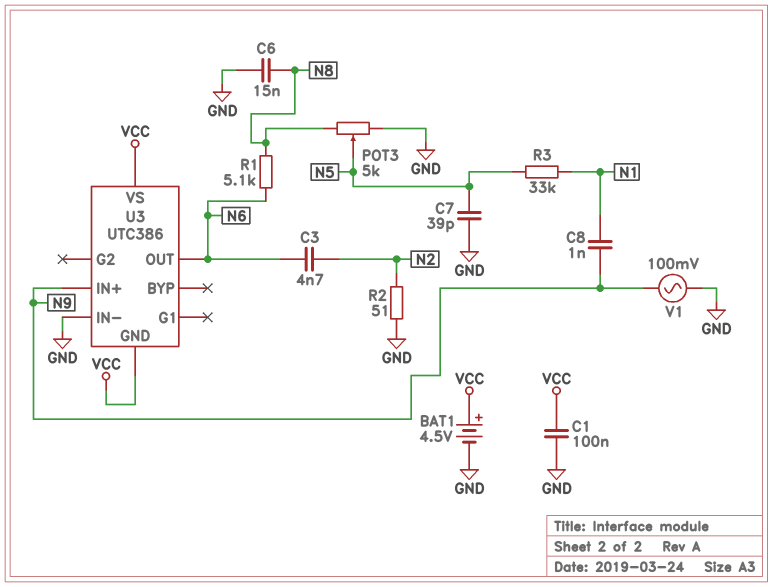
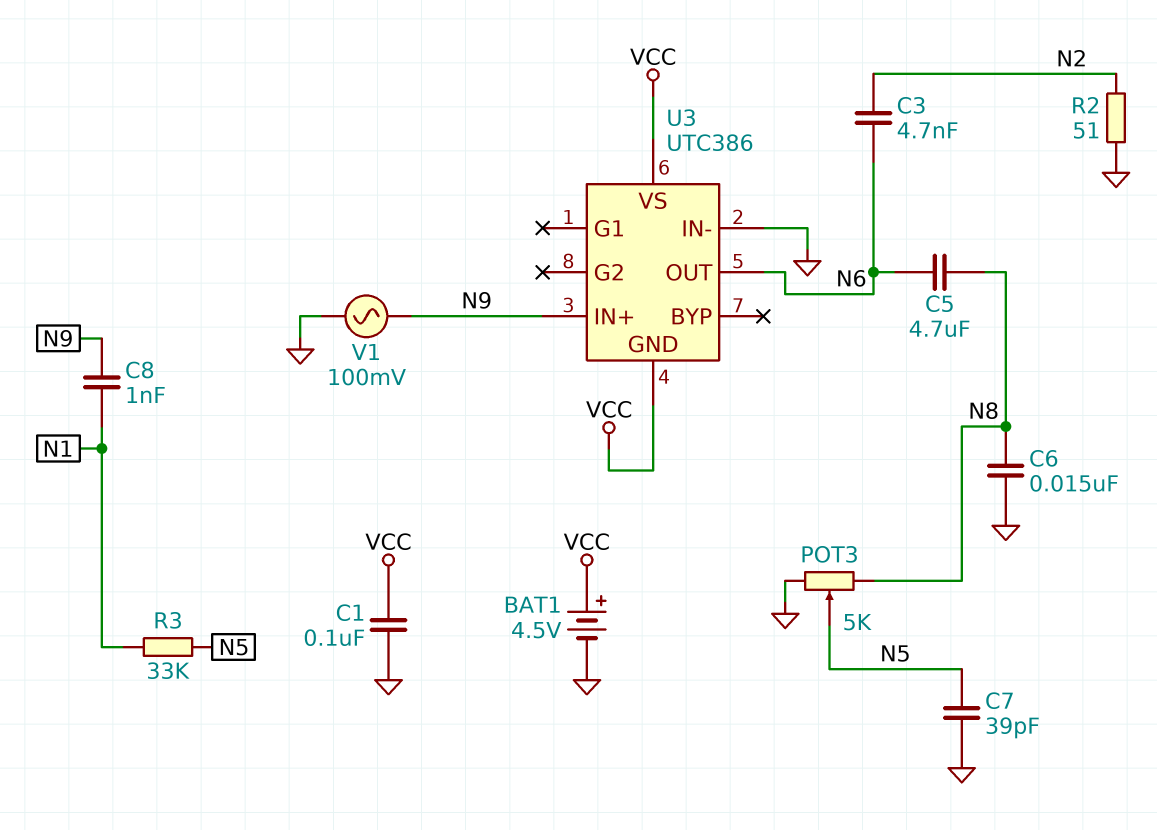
C5: none -> 4.7uF (N6, N8)
R1: 5.1k (N6, N8) -> none

